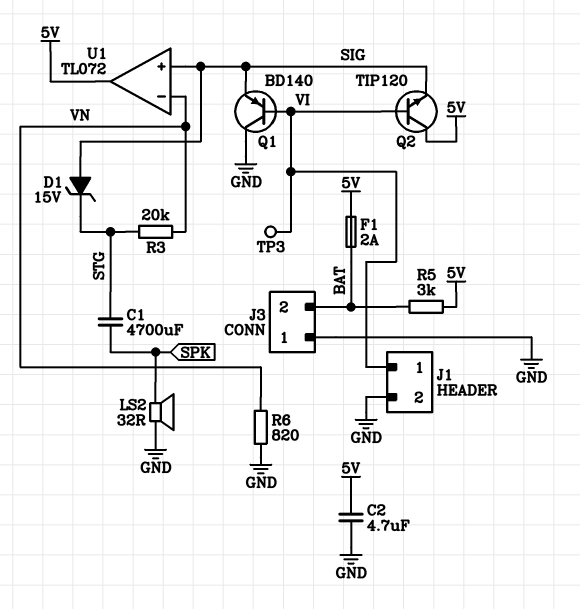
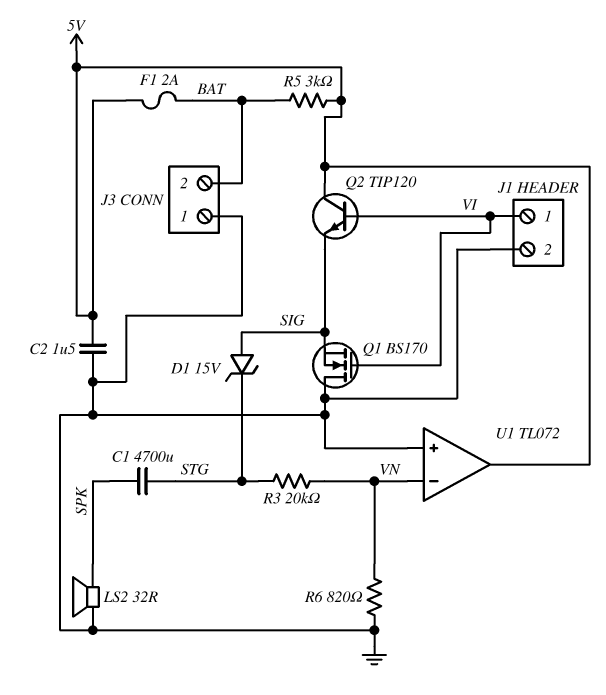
C2: 4.7uF (5V, GND) -> 1.5uF (5V, GND)
Q1: PNP BD140 (B VI, C GND, E SIG) -> NMOS BS170 (G VI, D GND, S SIG)
TP3: test point (VI) -> none
U1 pin in+: SIG -> GND

